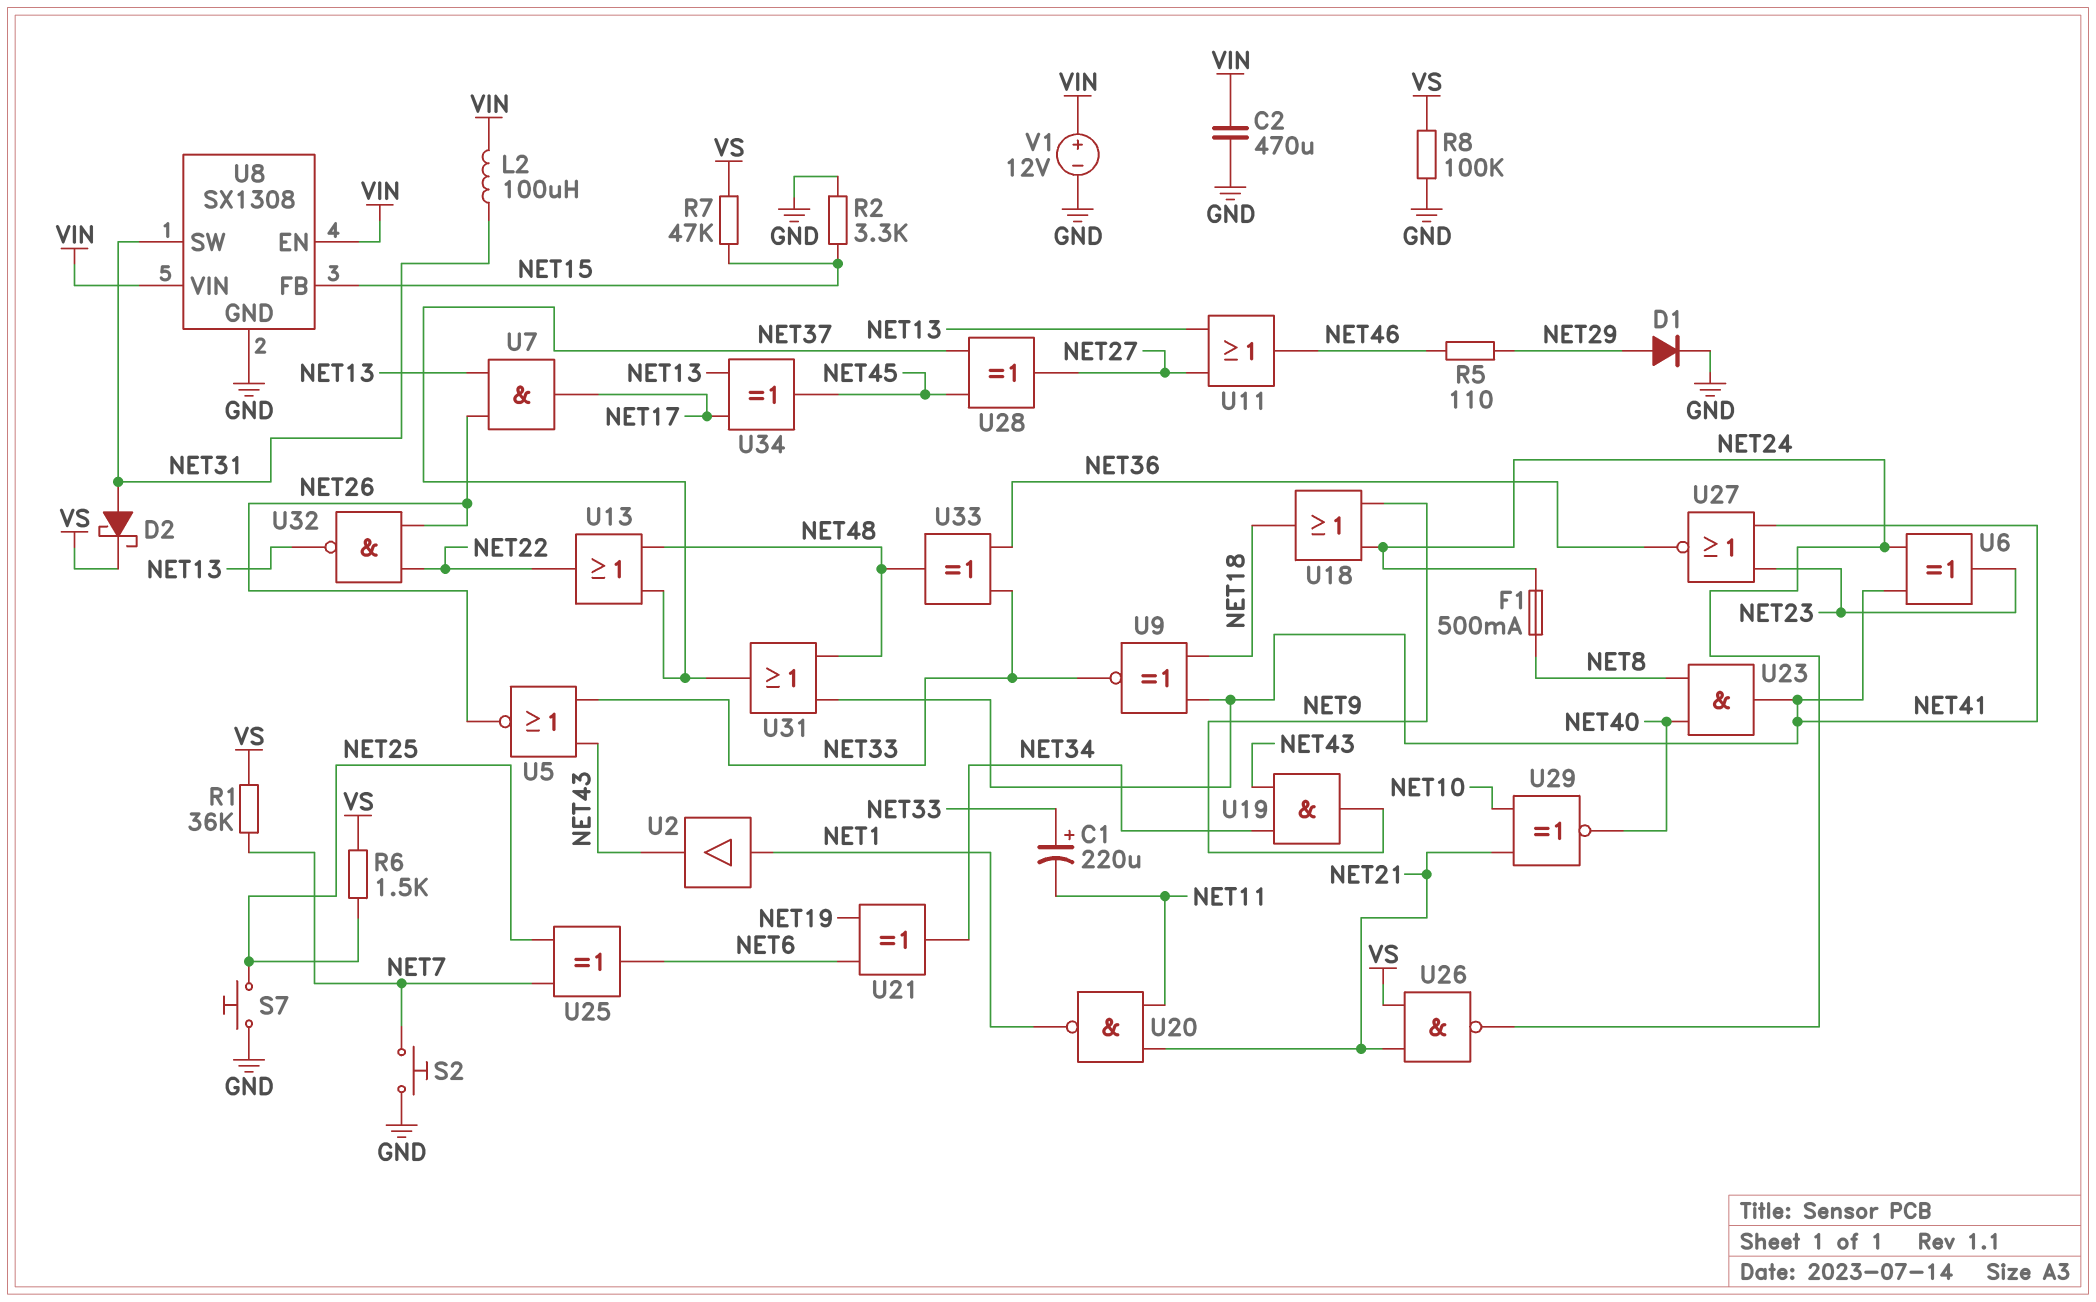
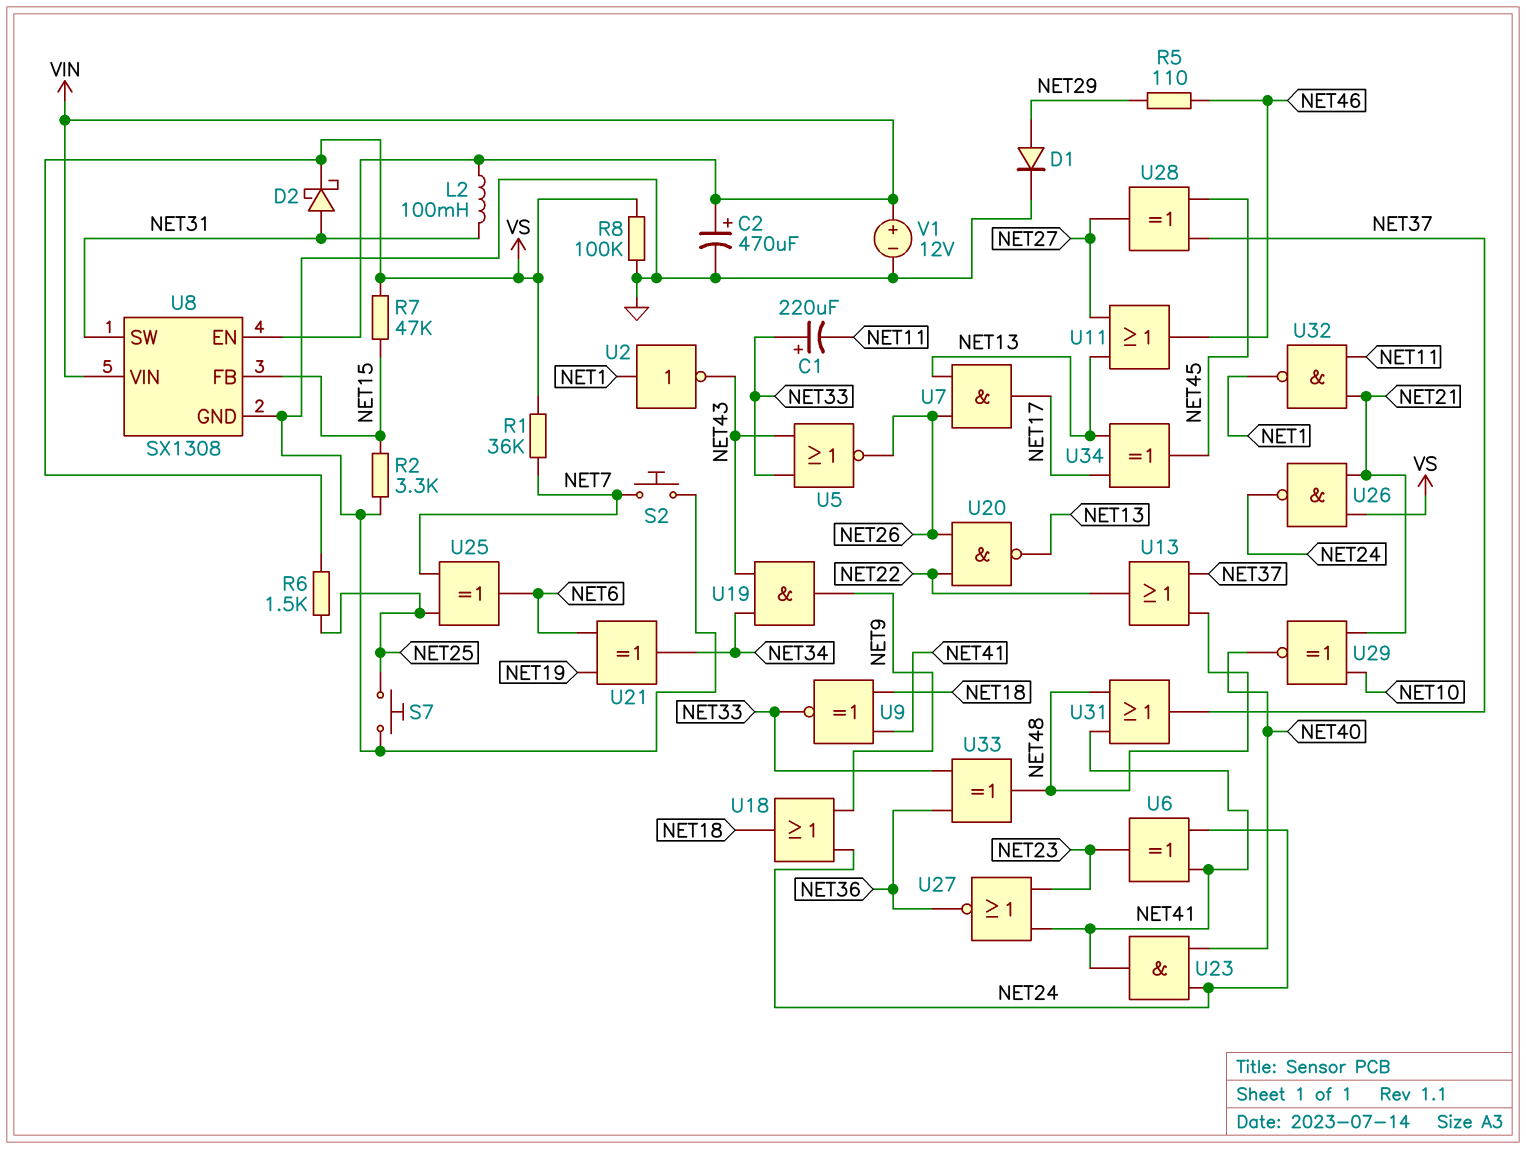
C2: 470uF (GND, VIN) -> 470uF (plus VIN, minus GND)
F1: 500mA (NET8, NET24) -> none
L2: 100uH (NET31, VIN) -> 100mH (NET31, VIN)
U2: buffer (in NET1, out NET43) -> NOT (in NET1, out NET43)
U20: NAND (in NET11, in NET21, out NET1) -> NAND (in NET22, in NET26, out NET13)
U23: AND (in NET8, in NET40, out NET41) -> AND (in NET24, in NET40, out NET41)
U32: NAND (in NET22, in NET26, out NET13) -> NAND (in NET11, in NET21, out NET1)

